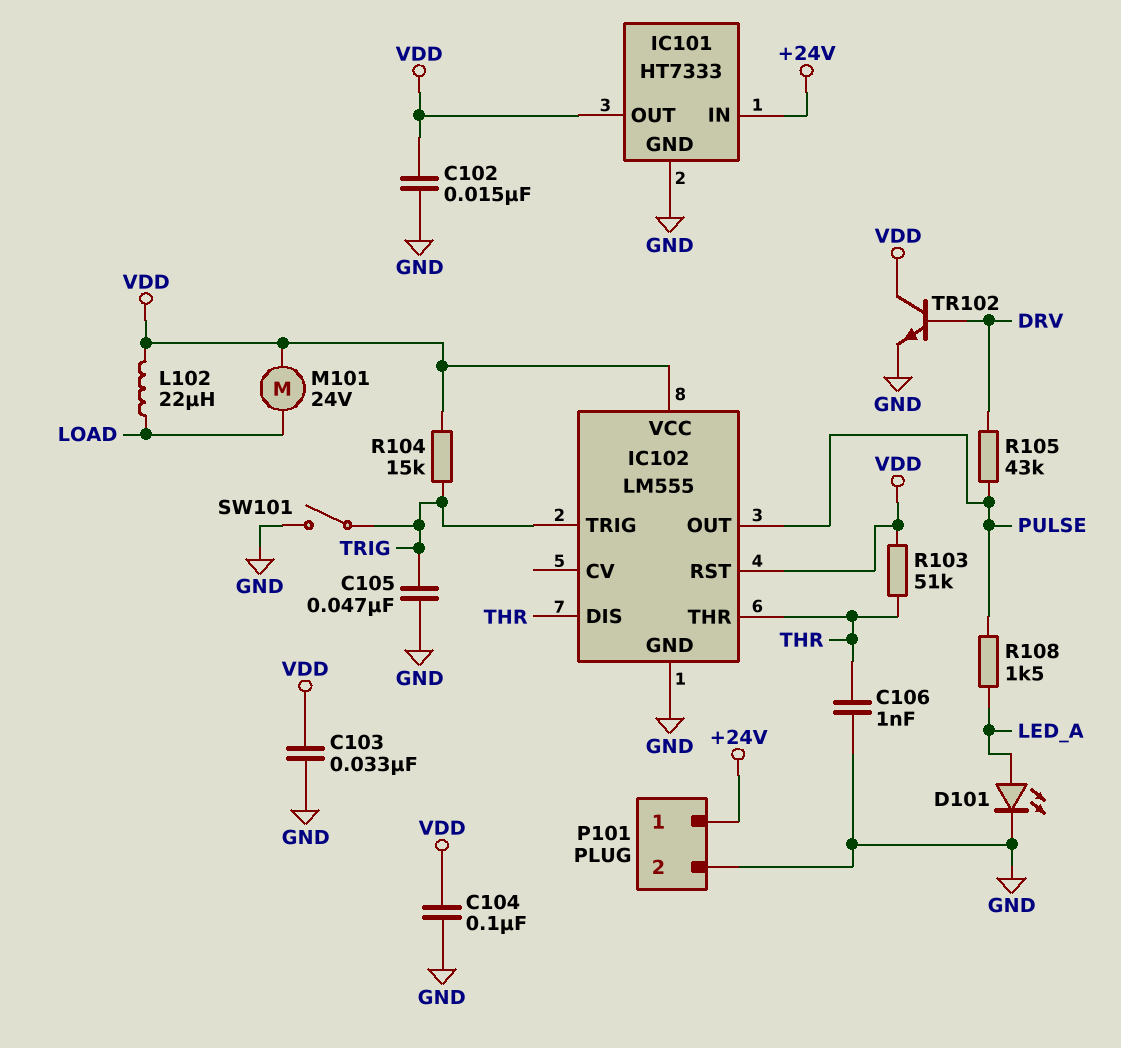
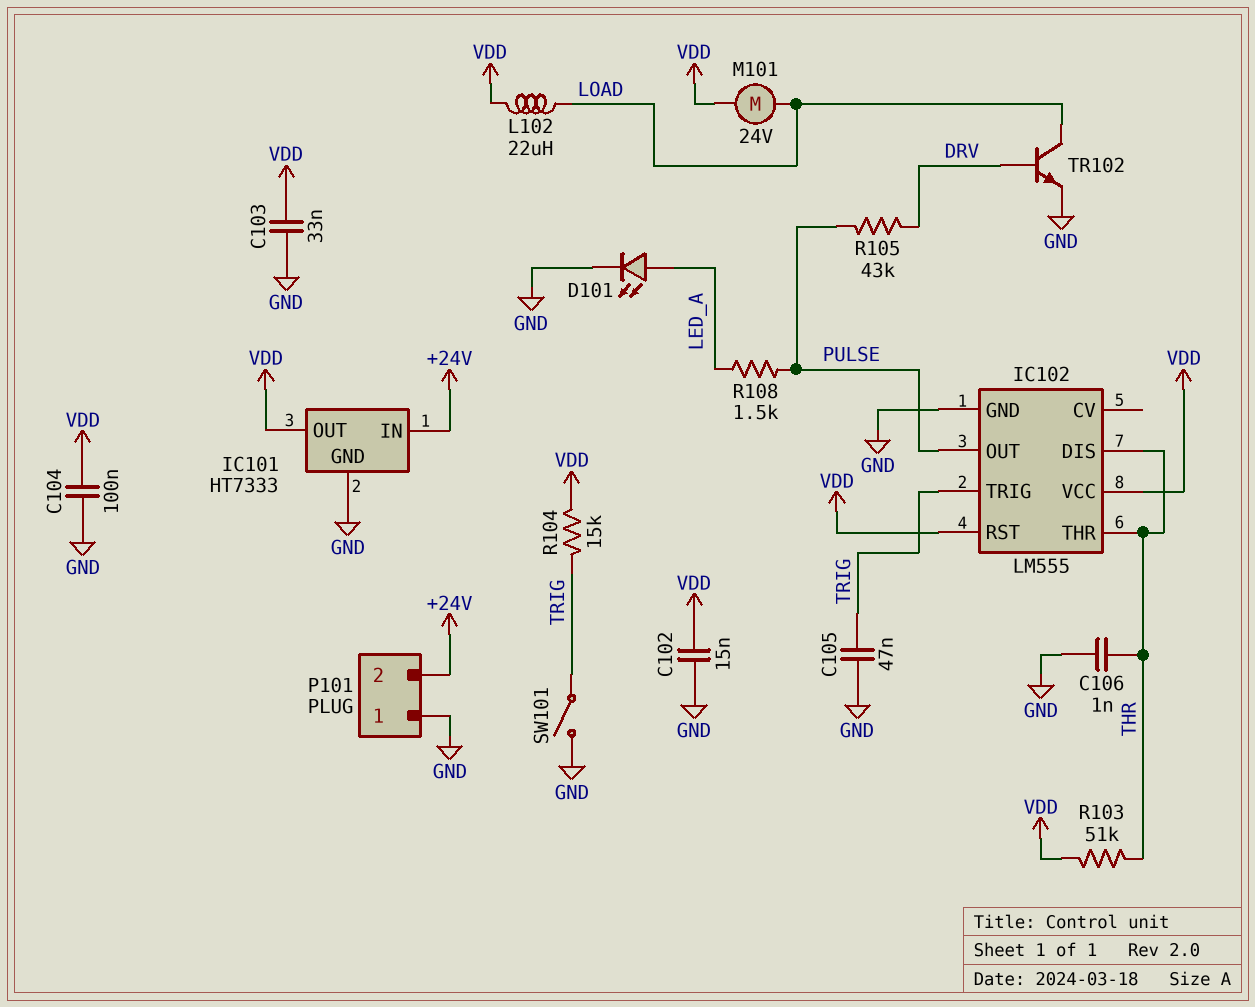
P101 pin 1: +24V -> GND
P101 pin 2: GND -> +24V
TR102: NPN (B DRV, C VDD, E GND) -> NPN (B DRV, C LOAD, E GND)

